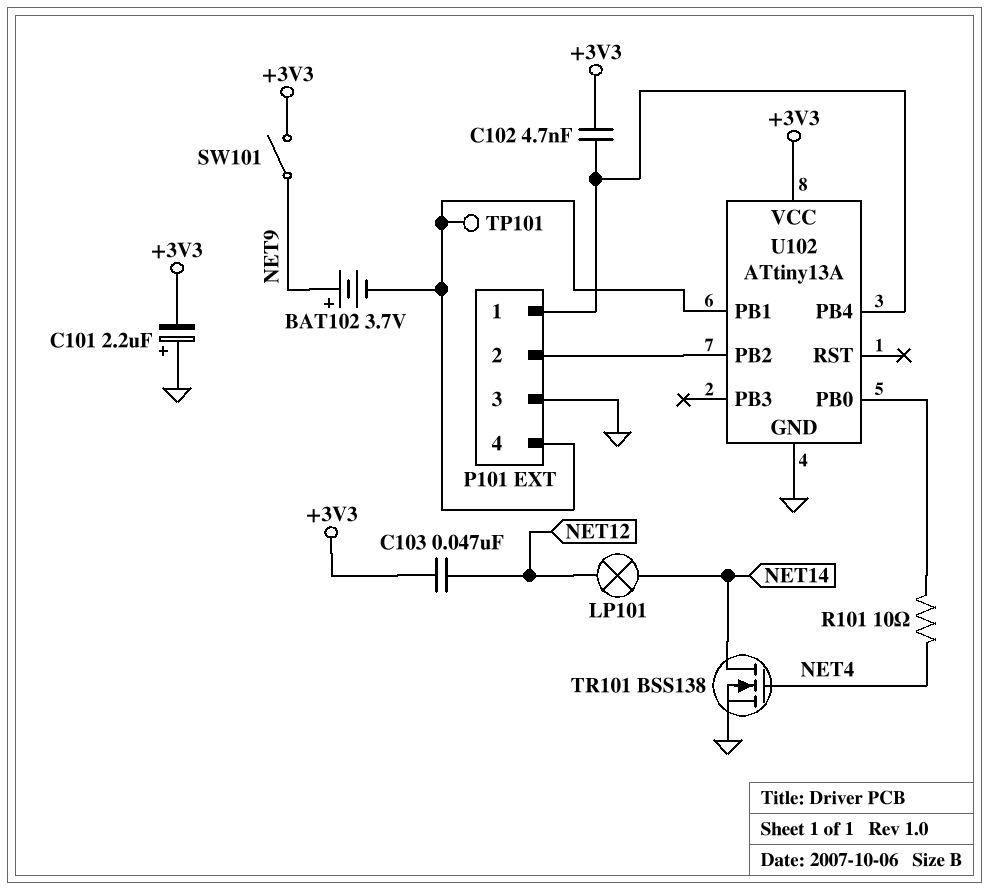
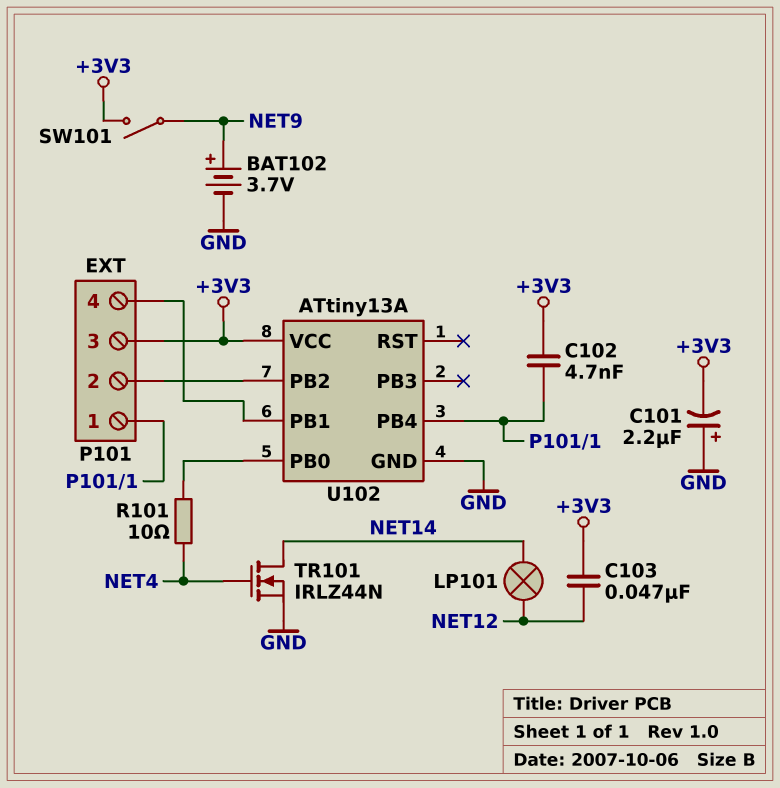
BAT102: 3.7V (plus NET9, minus P101/4) -> 3.7V (plus NET9, minus GND)
P101 pin 3: GND -> +3V3
TP101: test point (P101/4) -> none
TR101: NMOS BSS138 (G NET4, D NET14, S GND) -> NMOS IRLZ44N (G NET4, D NET14, S GND)

